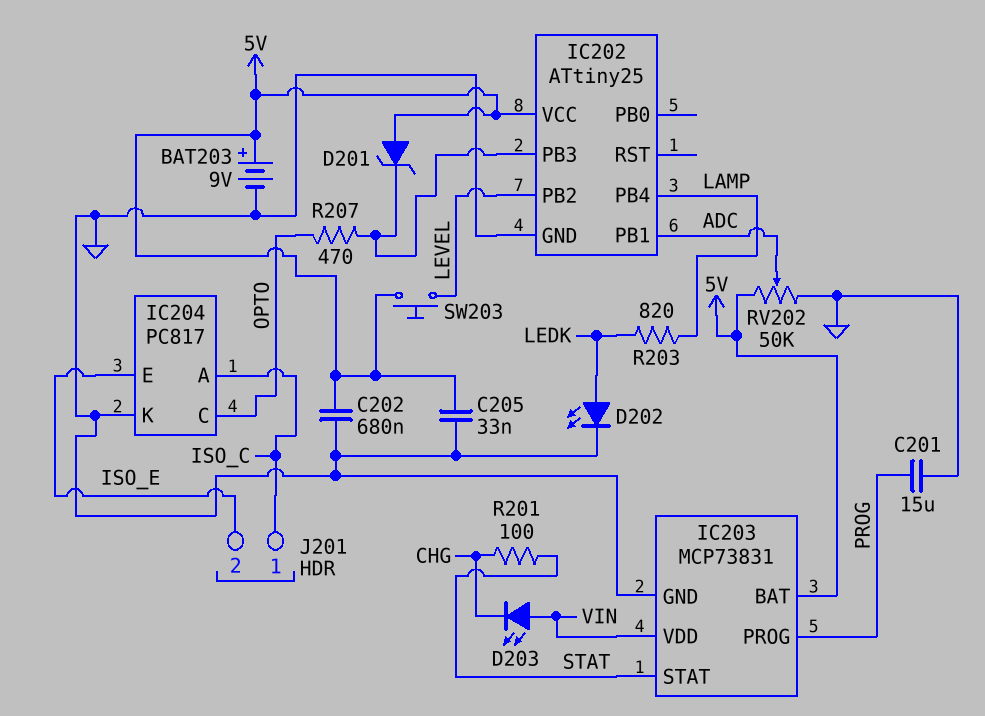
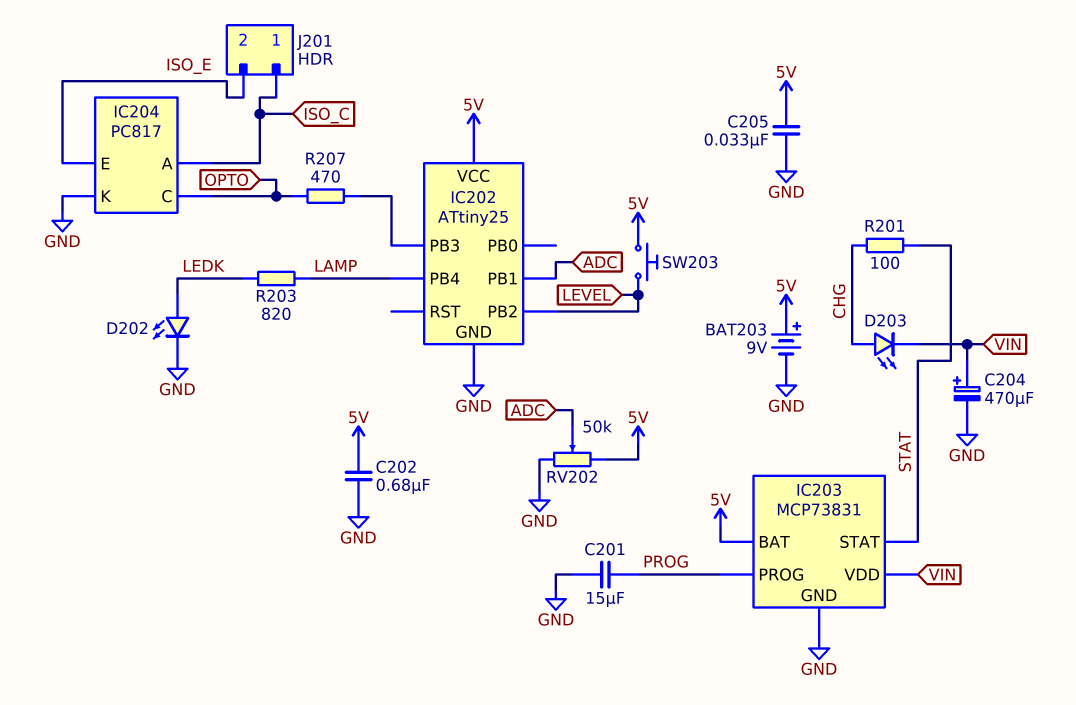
C204: none -> 470uF (plus VIN, minus GND)
D201: zener (A 5V, K IC202/PB3) -> none
D203: LED (A VIN, K CHG) -> LED (A CHG, K VIN)

